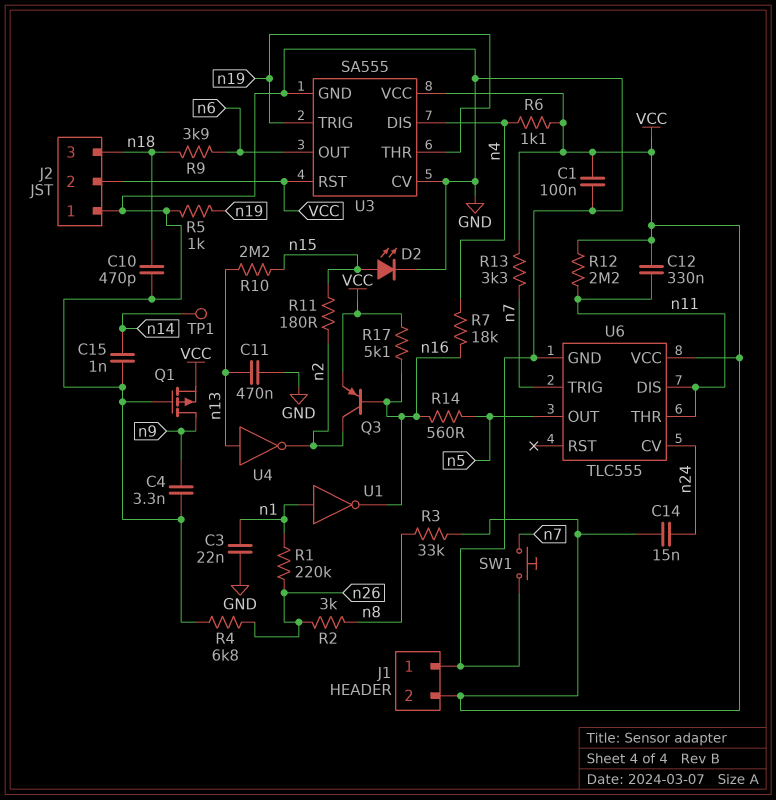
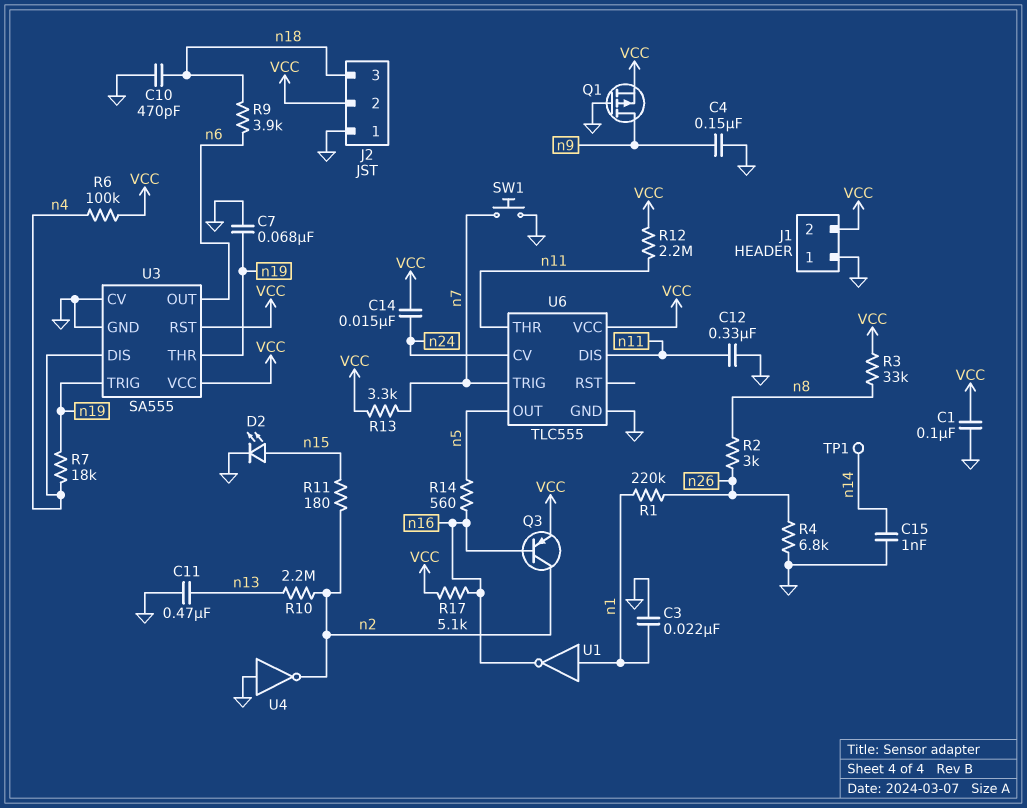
C4: 3.3nF (GND, n9) -> 150nF (GND, n9)
C7: none -> 68nF (GND, n19)
C12: 330nF (VCC, n11) -> 330nF (GND, n11)
R5: 1k (GND, n19) -> none
R6: 1.1k (VCC, n4) -> 100k (VCC, n4)
R7: 18k (n4, n16) -> 18k (n4, n19)
R10: 2.2M (n13, n15) -> 2.2M (n2, n13)
U4: NOT (in n13, out n2) -> NOT (in GND, out n2)

